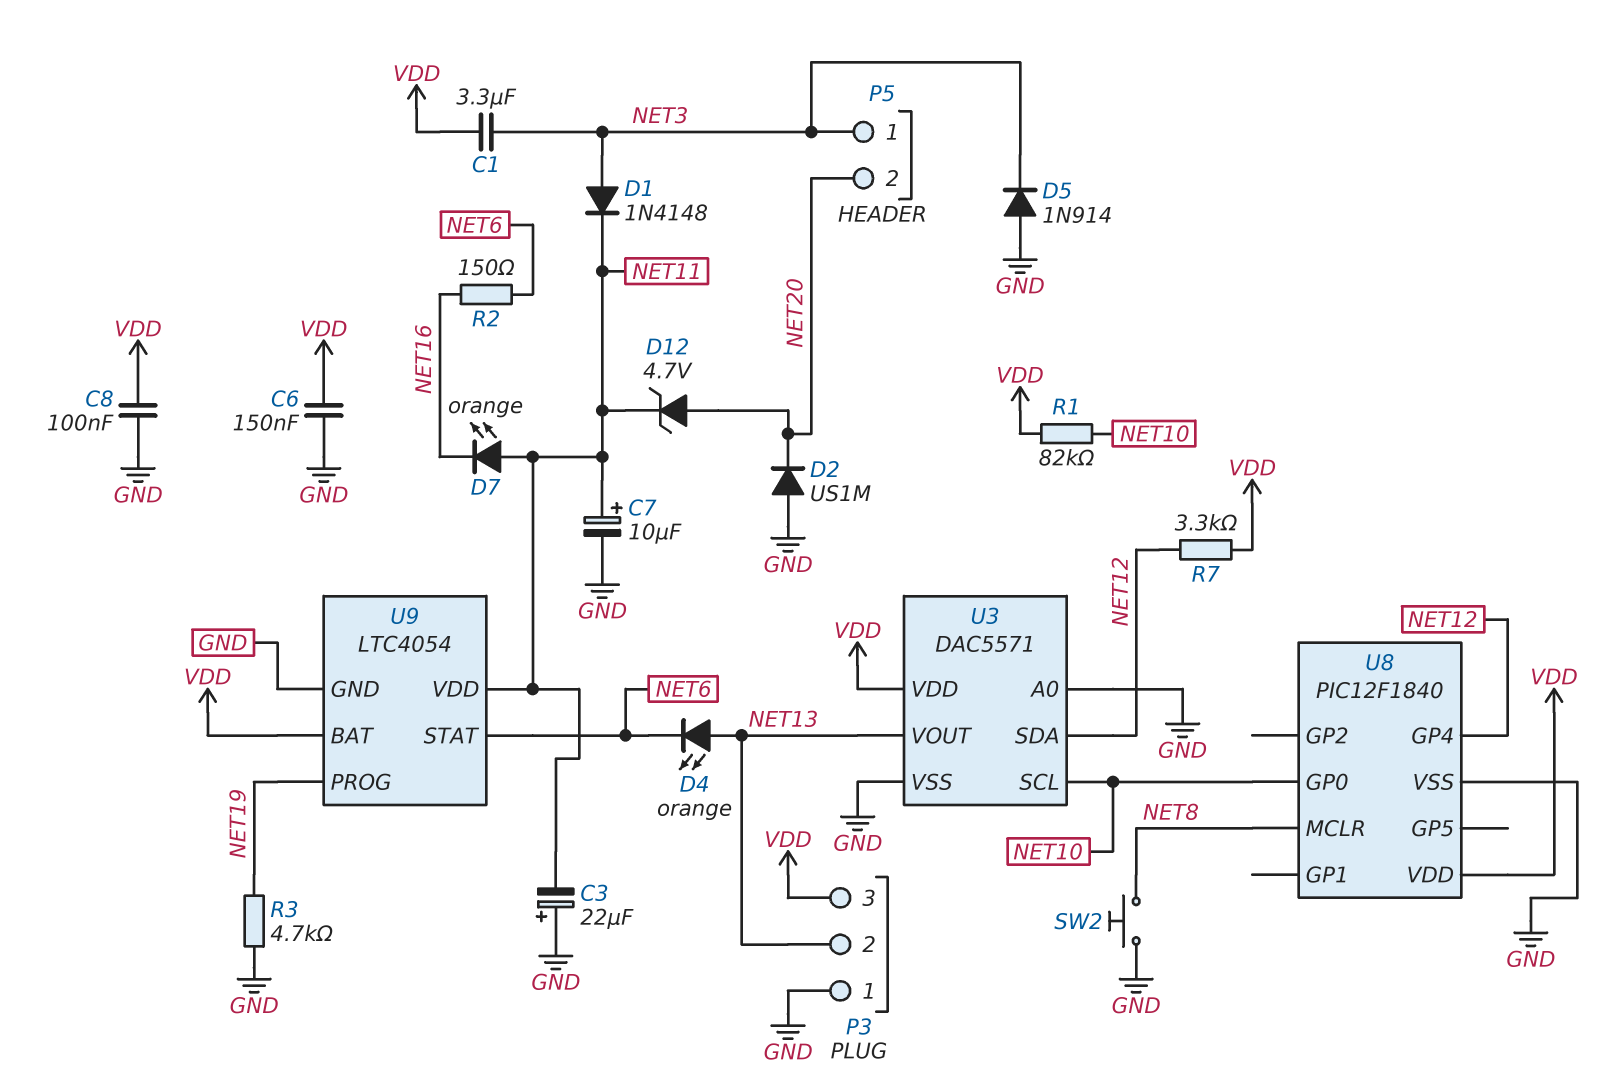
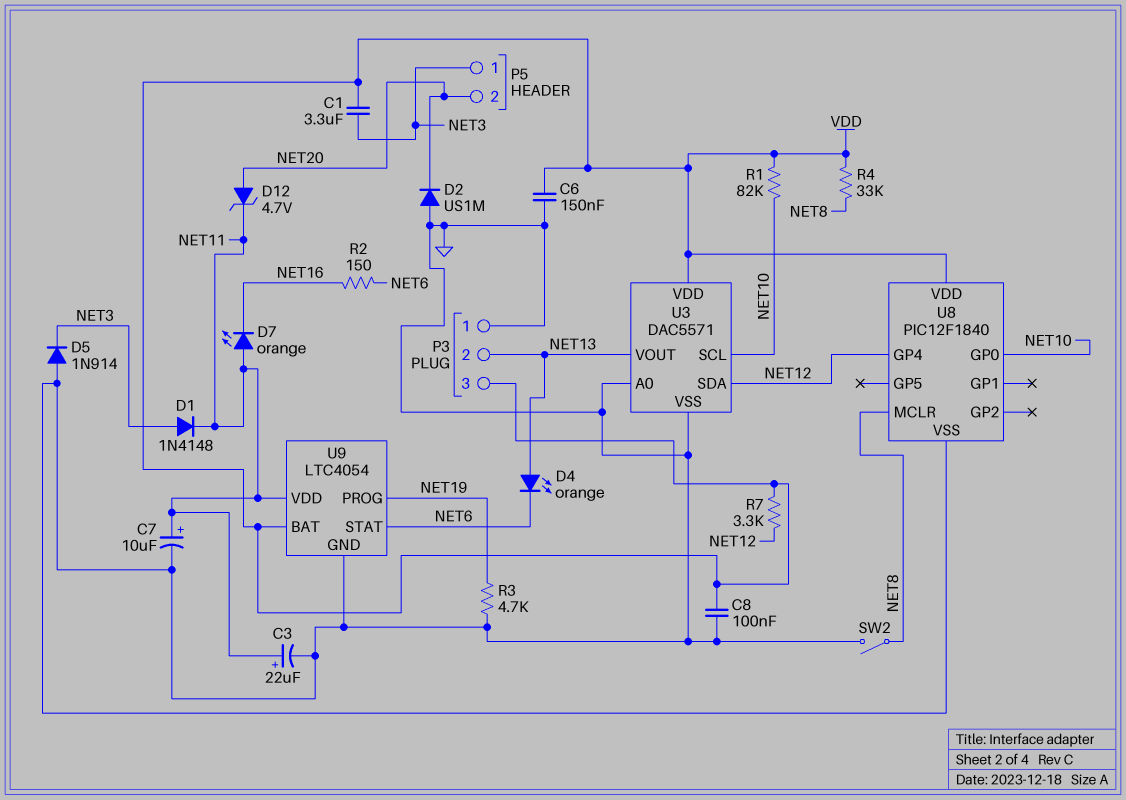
C3: 22uF (plus GND, minus NET11) -> 22uF (plus NET11, minus GND)
R4: none -> 33k (NET8, VDD)
SW2: button (GND, NET8) -> switch (GND, NET8)

